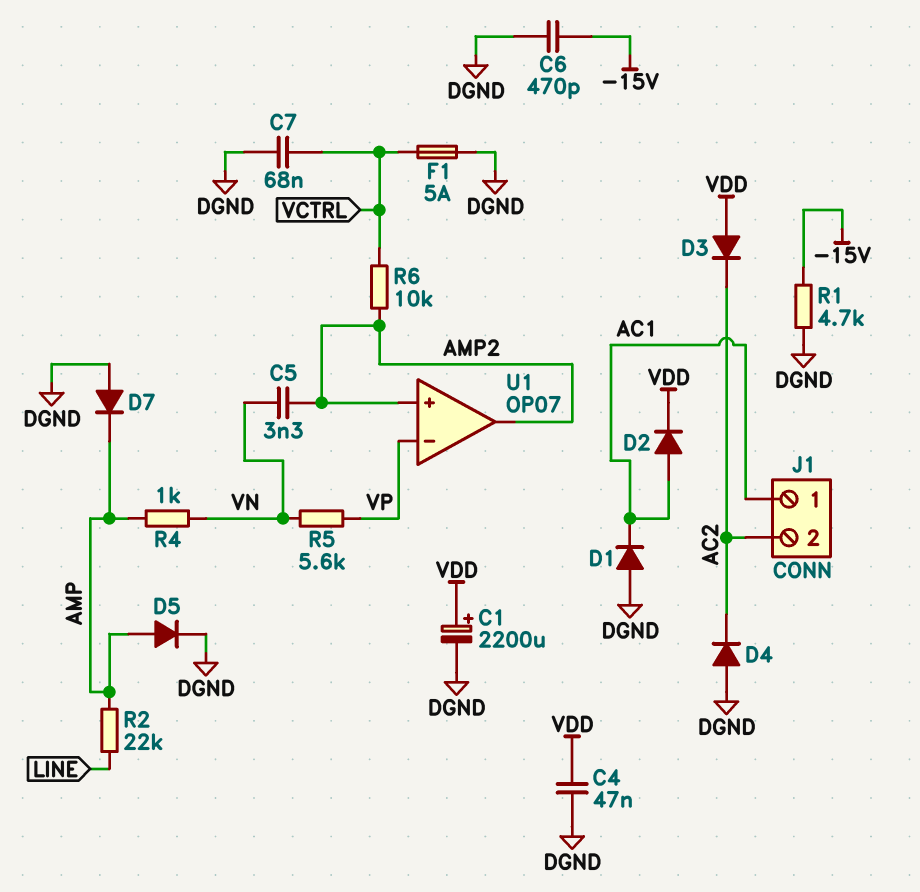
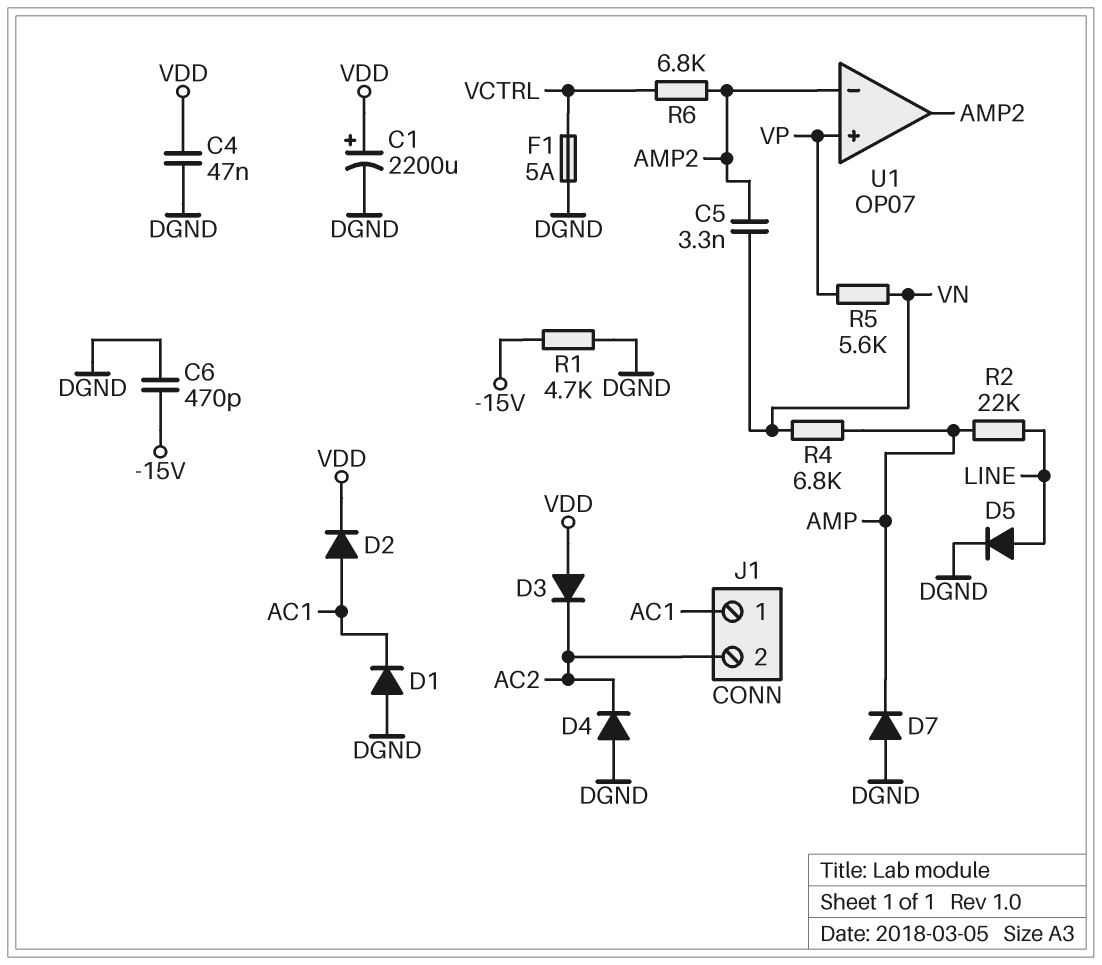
C7: 68nF (DGND, VCTRL) -> none
D5: diode (A AMP, K DGND) -> diode (A LINE, K DGND)
R4: 1k (AMP, VN) -> 6.8k (AMP, VN)
R6: 10k (AMP2, VCTRL) -> 6.8k (AMP2, VCTRL)
U1 pin in+: AMP2 -> VP
U1 pin in-: VP -> AMP2

